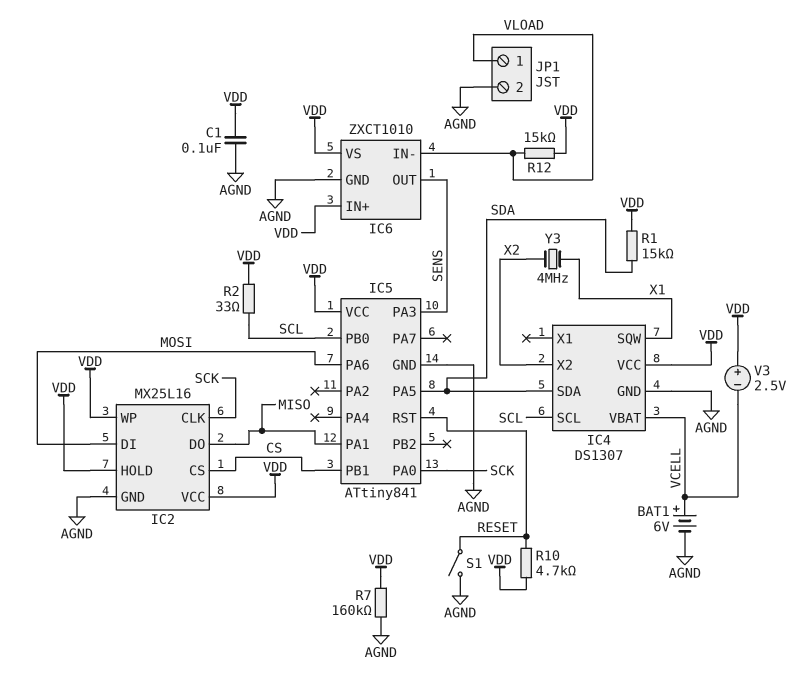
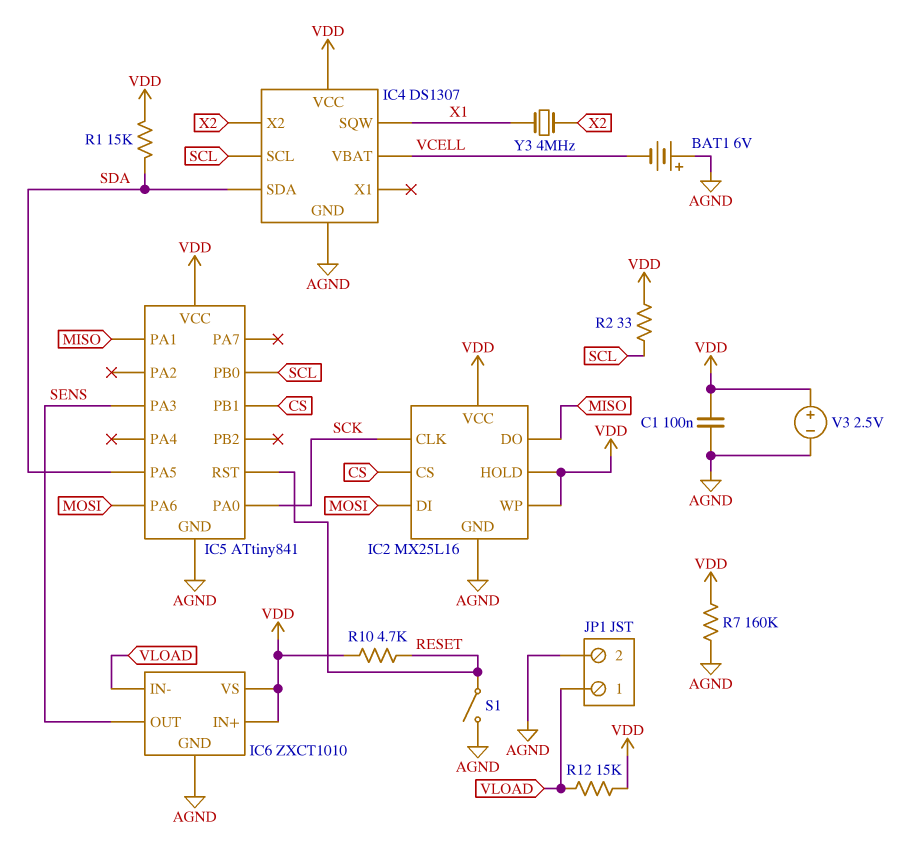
BAT1: 6V (plus VCELL, minus AGND) -> 6V (plus AGND, minus VCELL)
V3: 2.5V (plus VDD, minus VCELL) -> 2.5V (plus VDD, minus AGND)

